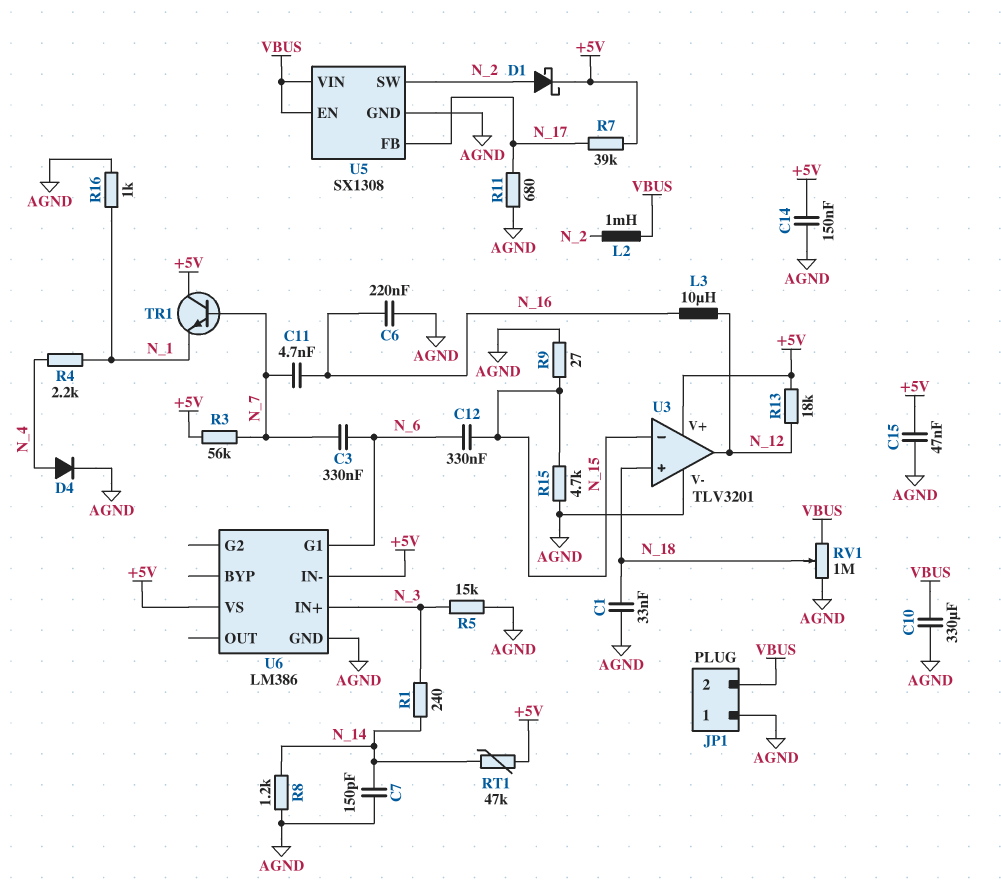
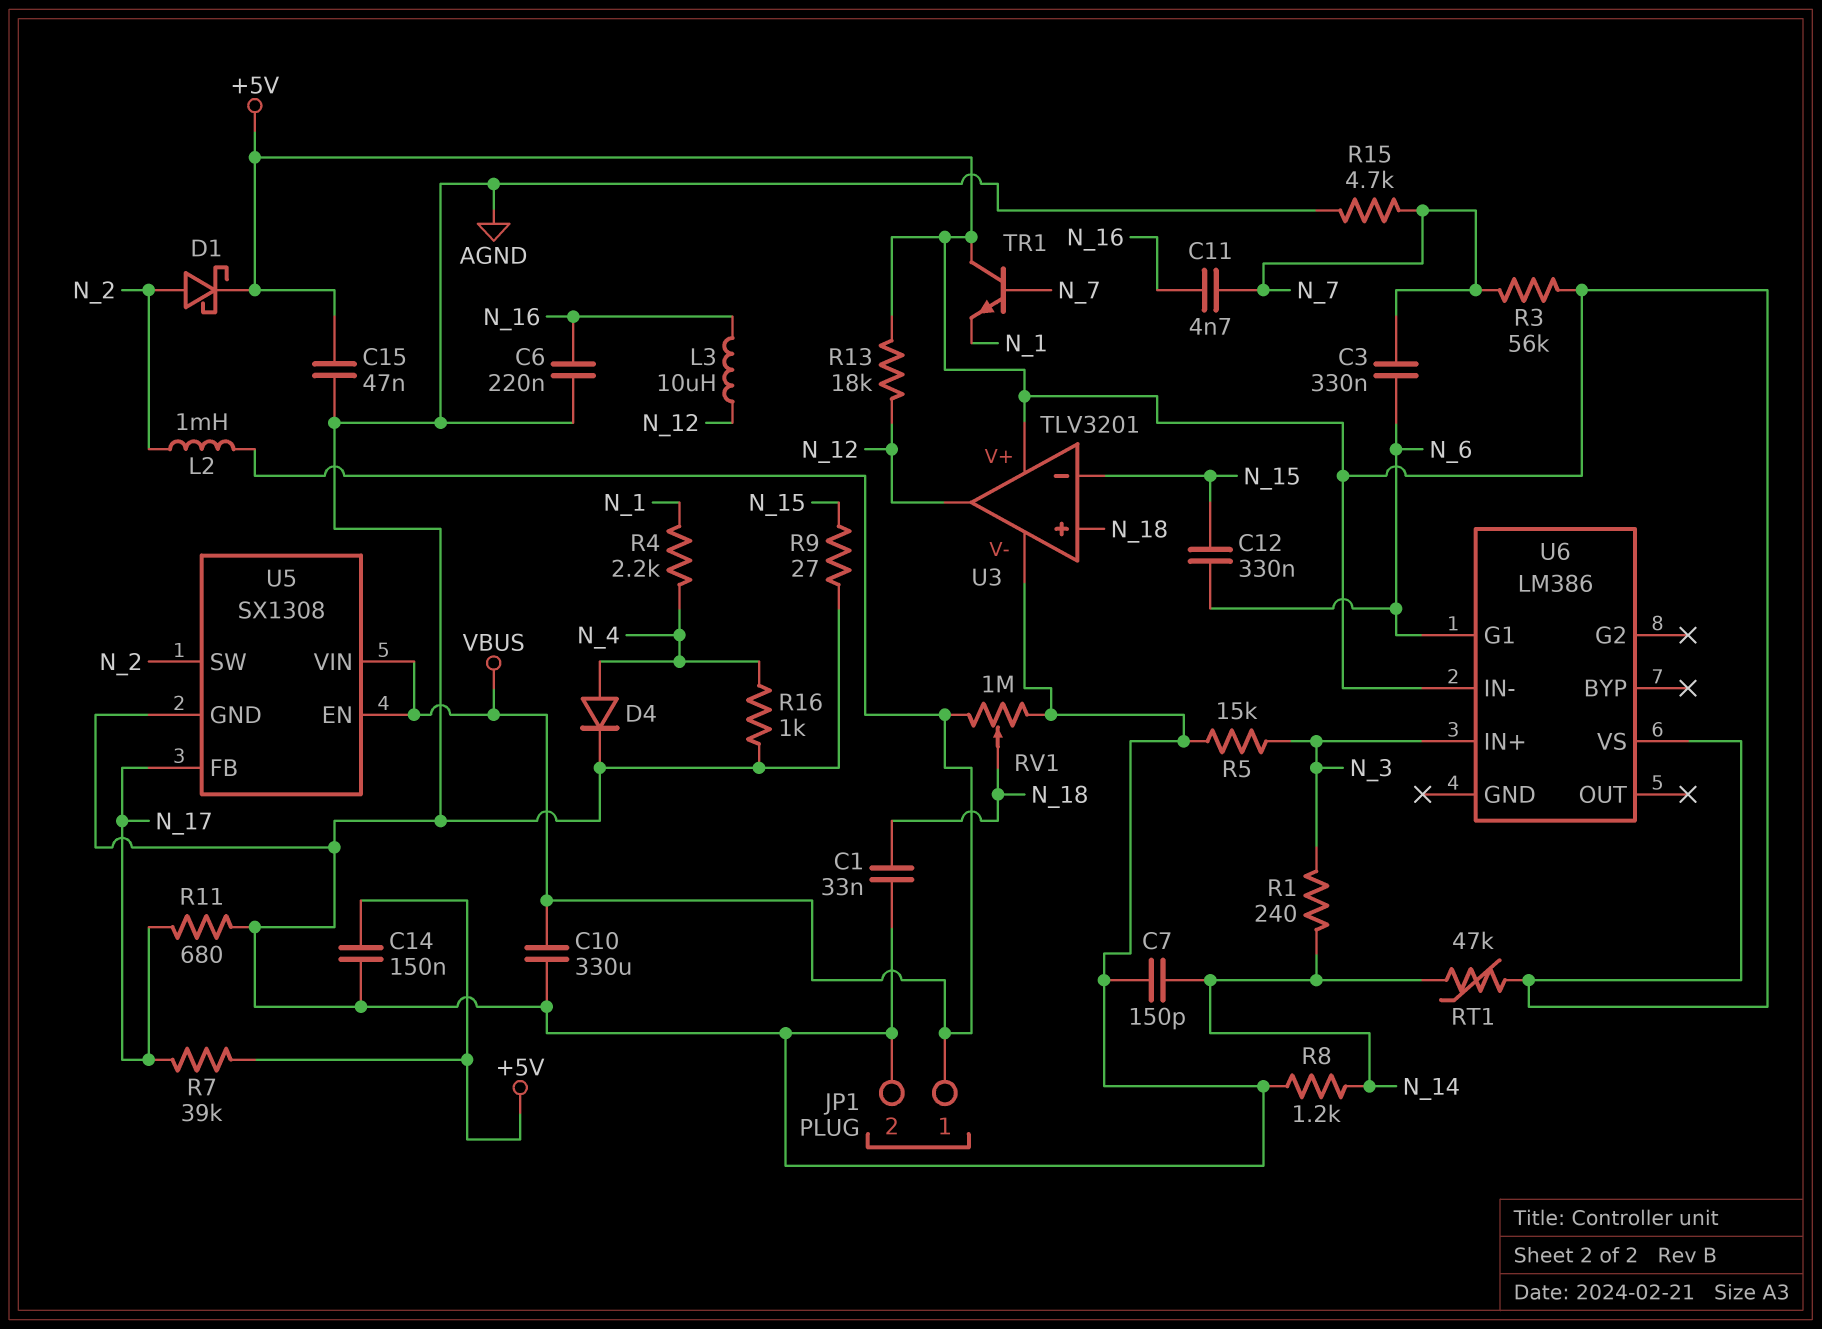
JP1 pin 1: AGND -> VBUS
JP1 pin 2: VBUS -> AGND
R15: 4.7k (AGND, N_15) -> 4.7k (AGND, N_7)
R16: 1k (AGND, N_1) -> 1k (AGND, N_4)
U6 pin GND: AGND -> none

